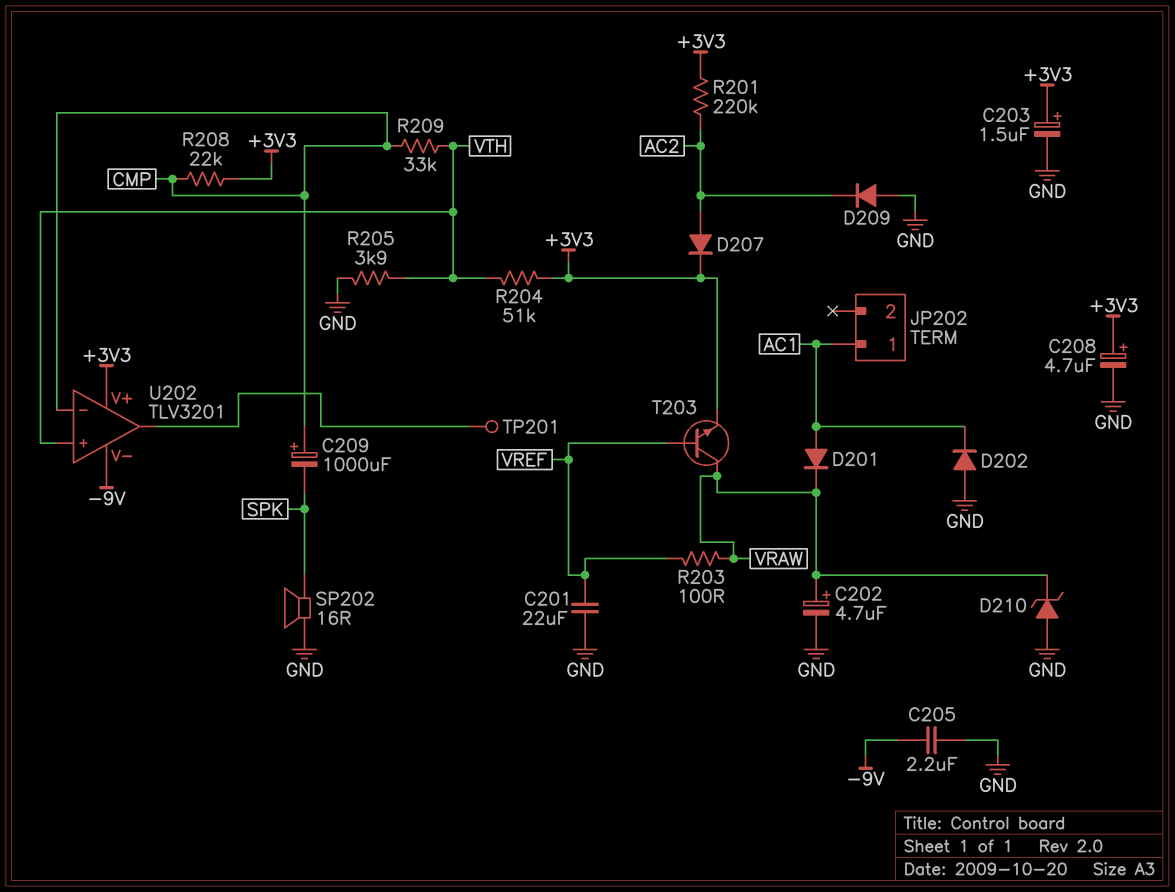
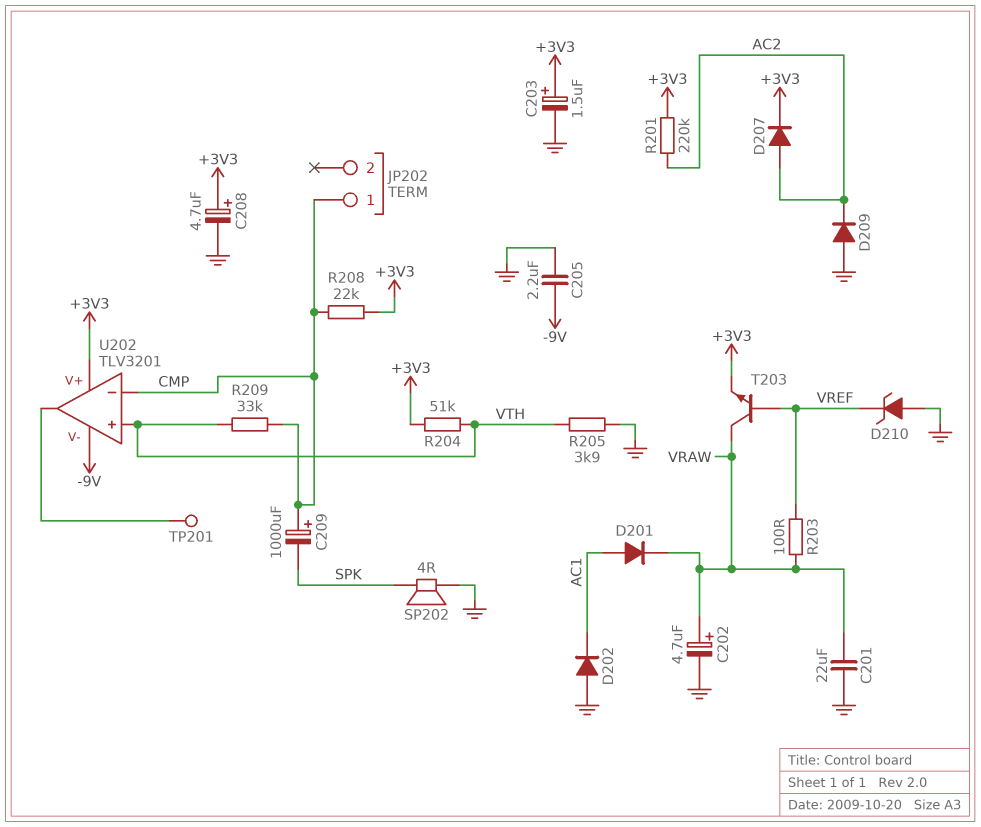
C201: 22uF (GND, VREF) -> 22uF (GND, VRAW)
D210: zener (A GND, K VRAW) -> zener (A GND, K VREF)
JP202 pin 1: AC1 -> CMP
SP202: speaker 16R (GND, SPK) -> speaker 4R (GND, SPK)

